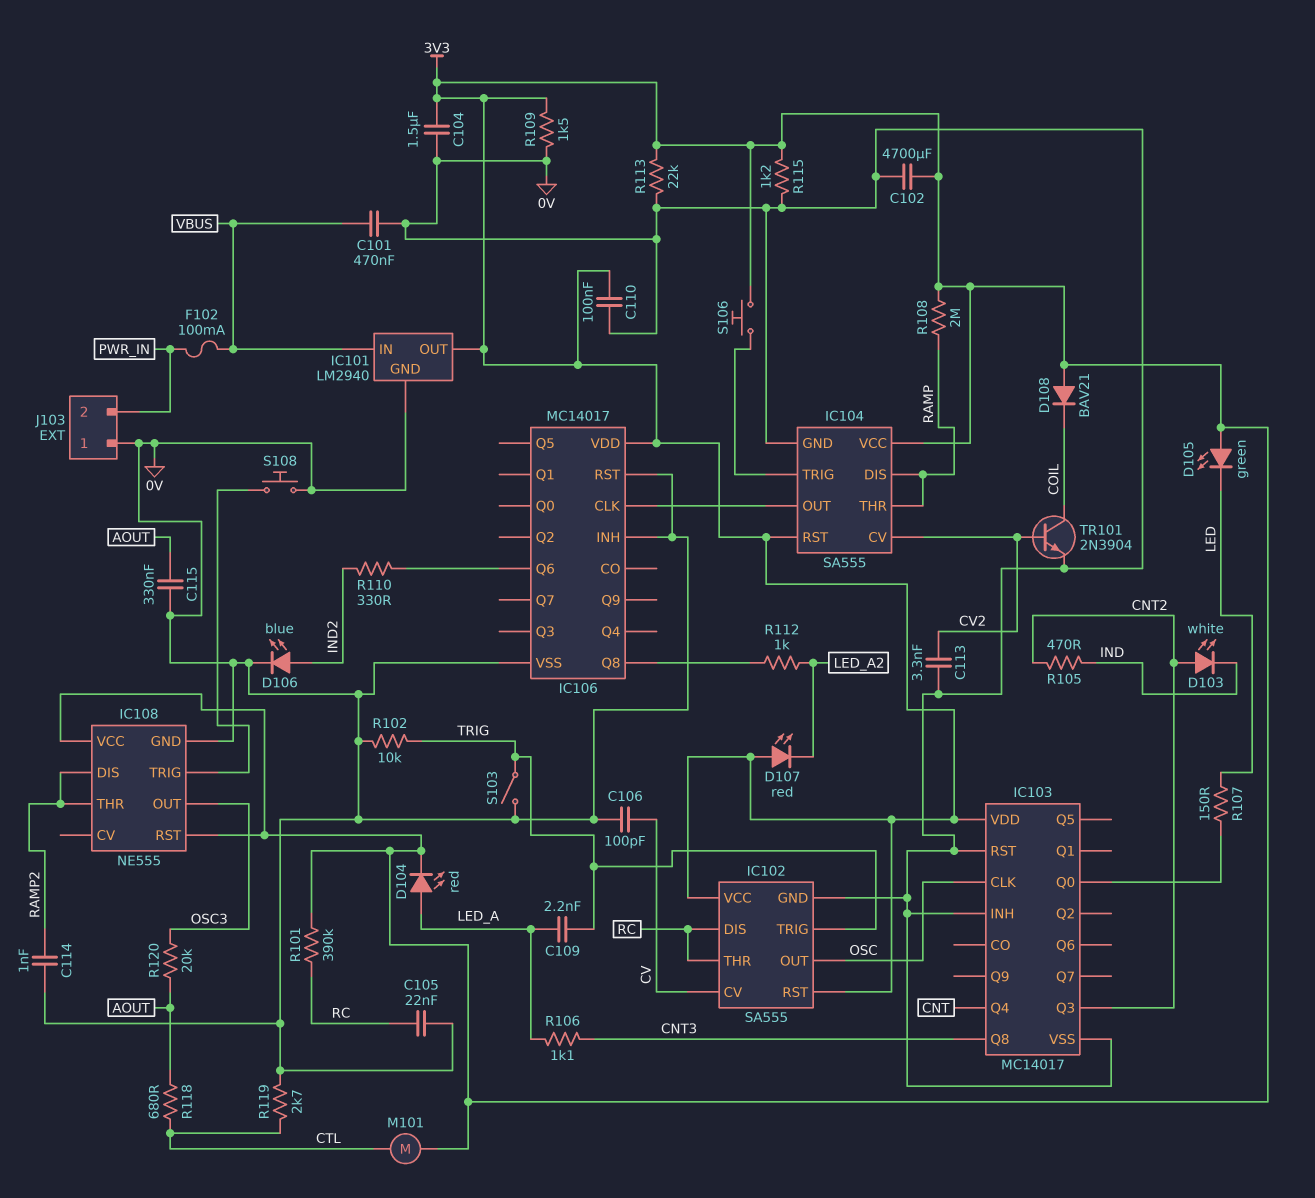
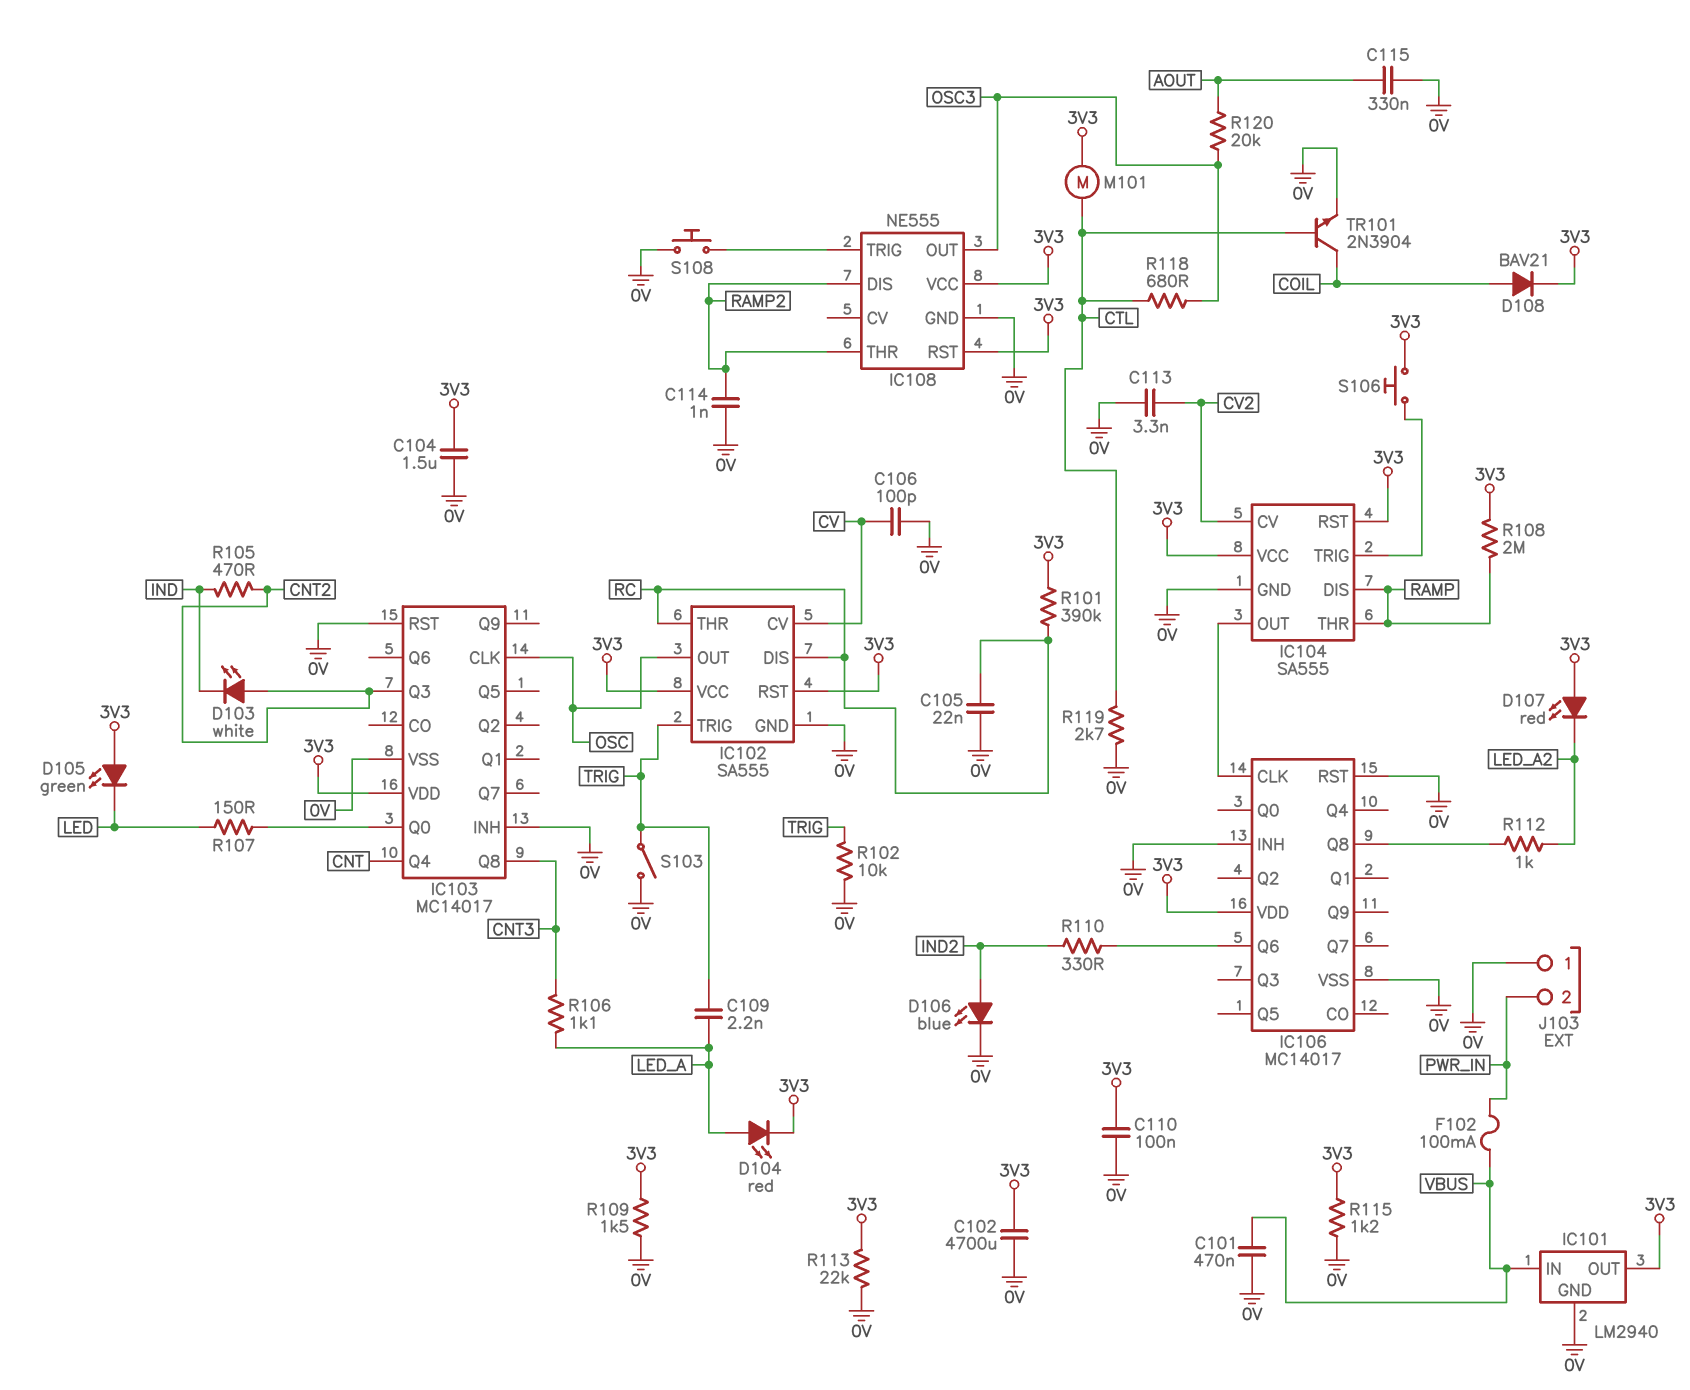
D108: diode BAV21 (A 3V3, K COIL) -> diode BAV21 (A COIL, K 3V3)
R118: 680 (AOUT, CTL) -> 680 (CTL, OSC3)
TR101: NPN 2N3904 (B CV2, C COIL, E 0V) -> NPN 2N3904 (B CTL, C COIL, E 0V)

